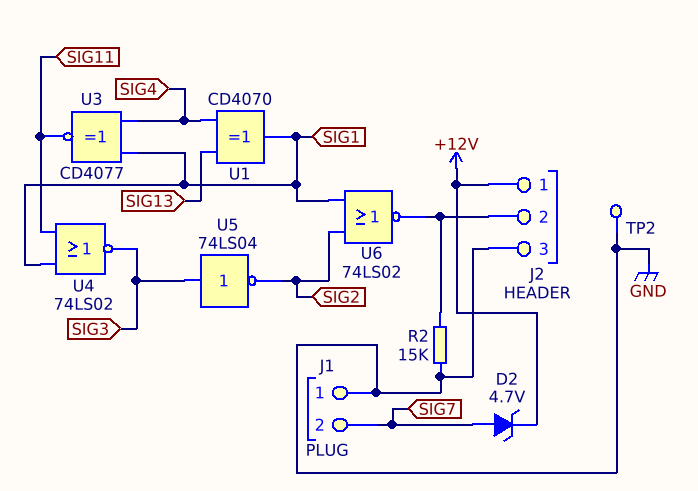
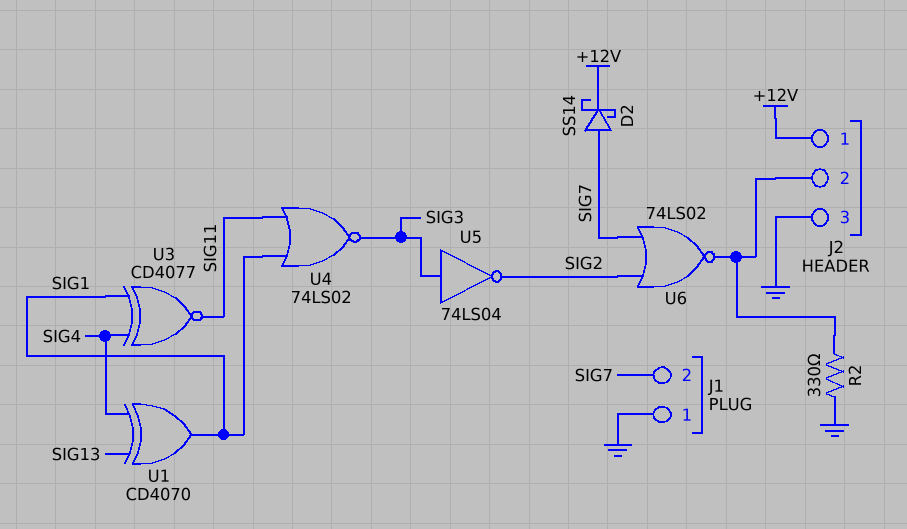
D2: zener 4.7V (A SIG7, K +12V) -> schottky SS14 (A SIG7, K +12V)
R2: 15k (GND, J2/2) -> 330 (GND, J2/2)
TP2: test point (GND) -> none
U6: NOR 74LS02 (in SIG1, in SIG2, out J2/2) -> NOR 74LS02 (in SIG2, in SIG7, out J2/2)

